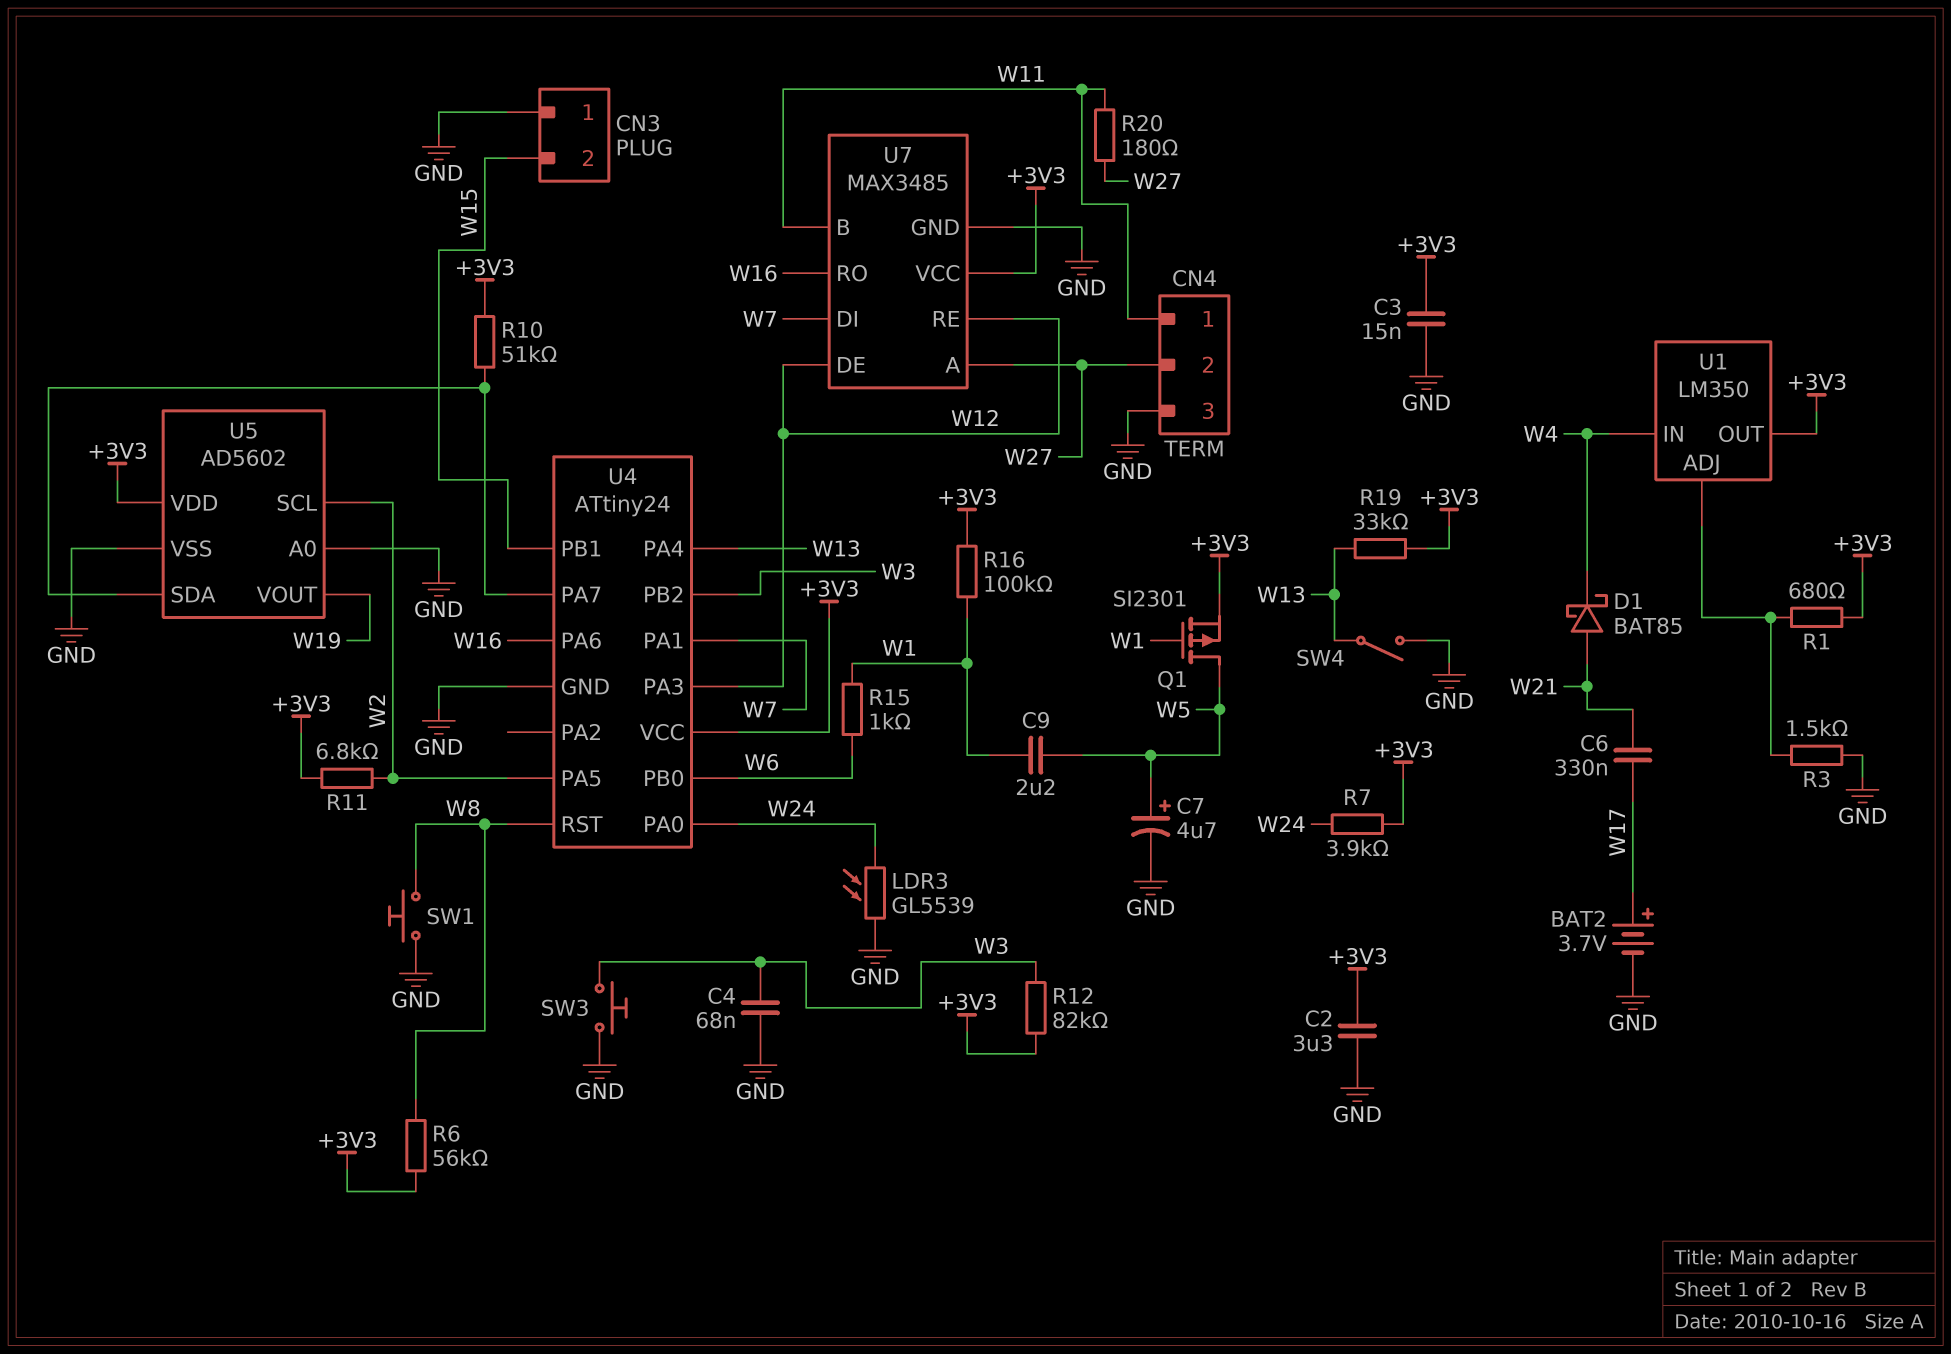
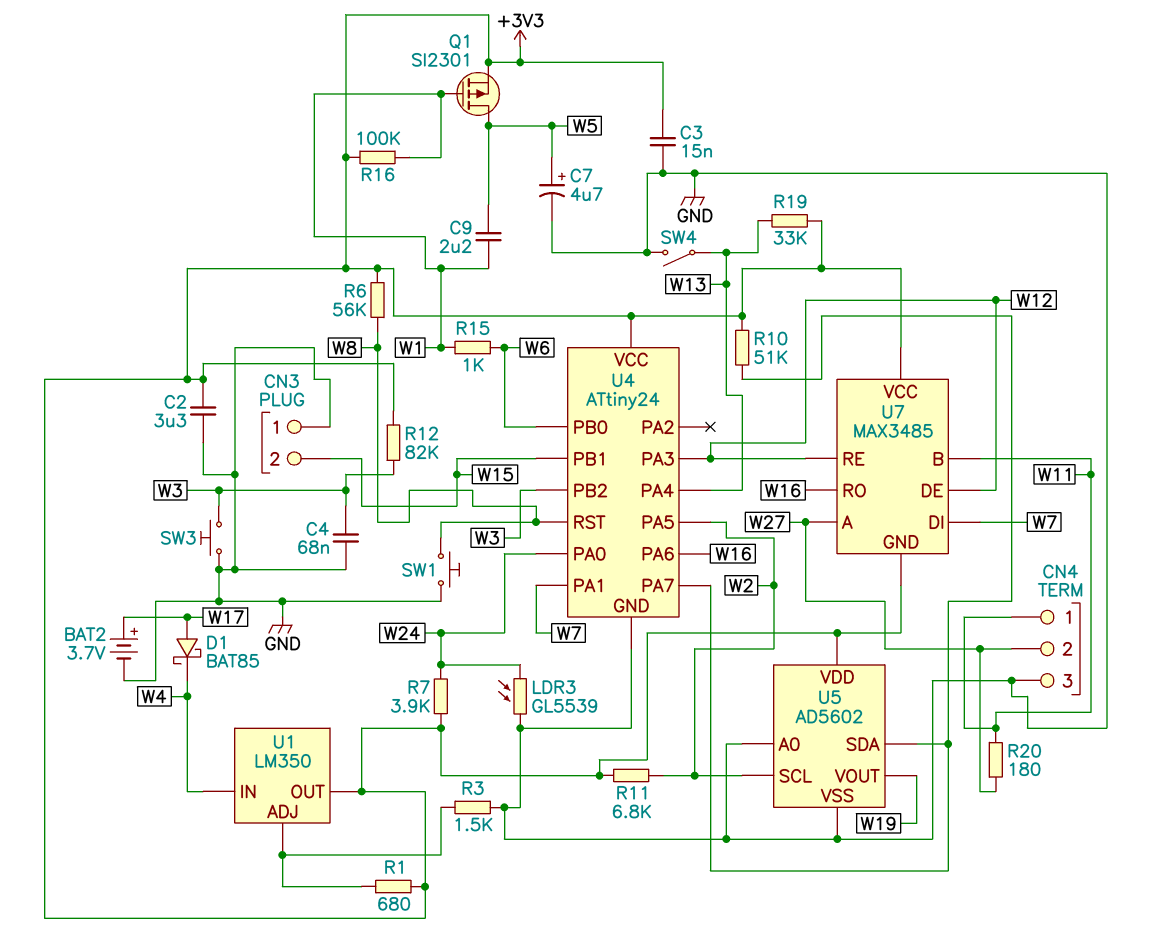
C6: 330nF (W17, W21) -> none
D1: schottky BAT85 (A W21, K W4) -> schottky BAT85 (A W17, K W4)
U7 pin GND: GND -> +3V3

